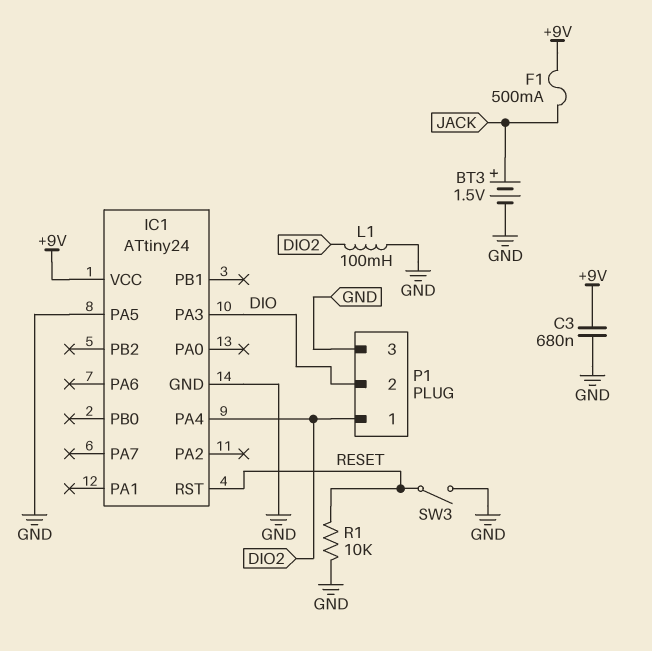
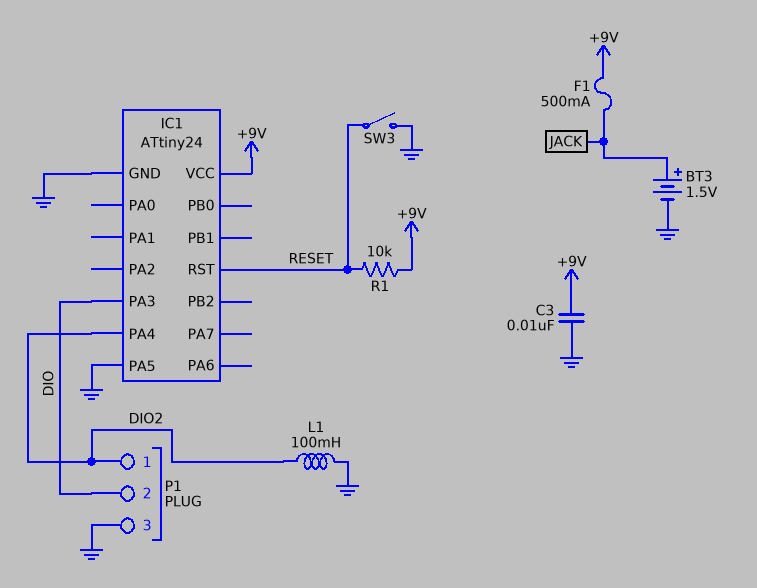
C3: 680nF (+9V, GND) -> 10nF (+9V, GND)
R1: 10k (GND, RESET) -> 10k (+9V, RESET)

